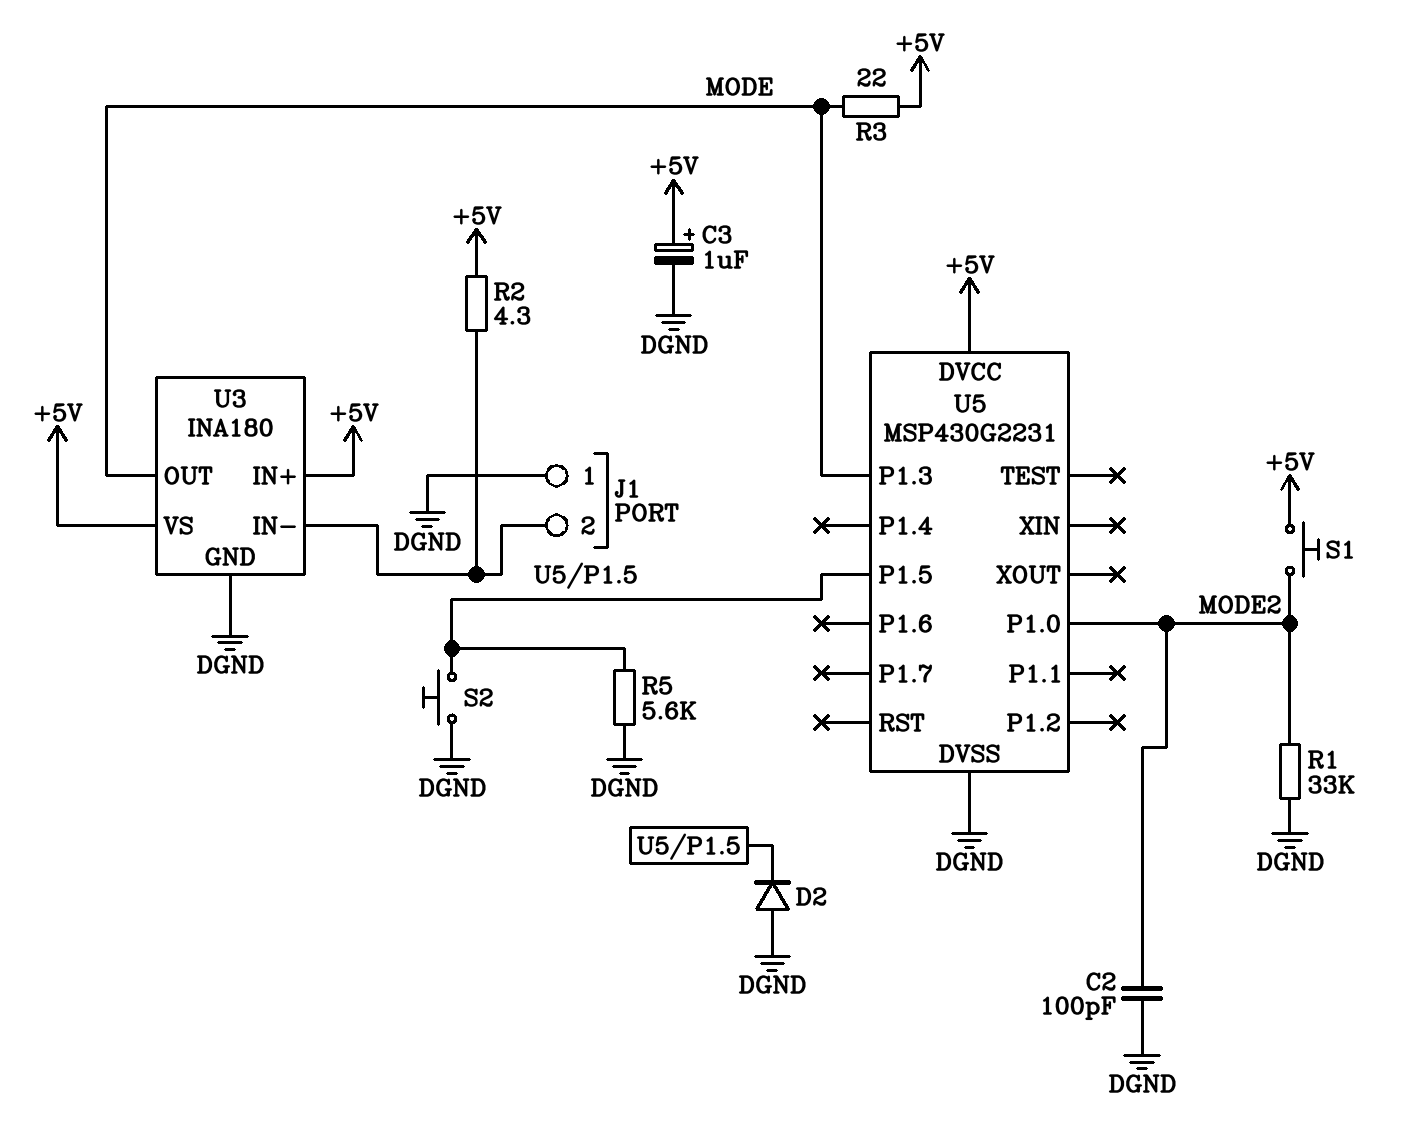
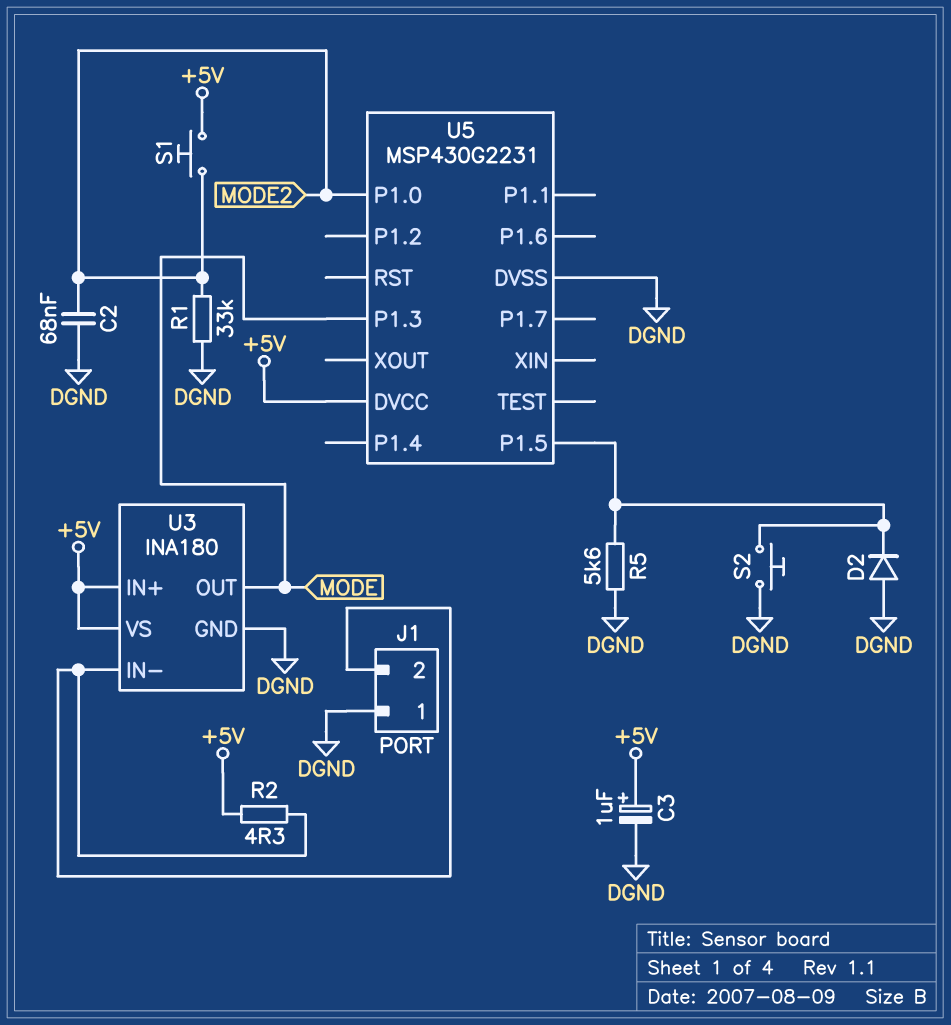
C2: 100pF (DGND, MODE2) -> 68nF (DGND, MODE2)
R3: 22 (+5V, MODE) -> none

